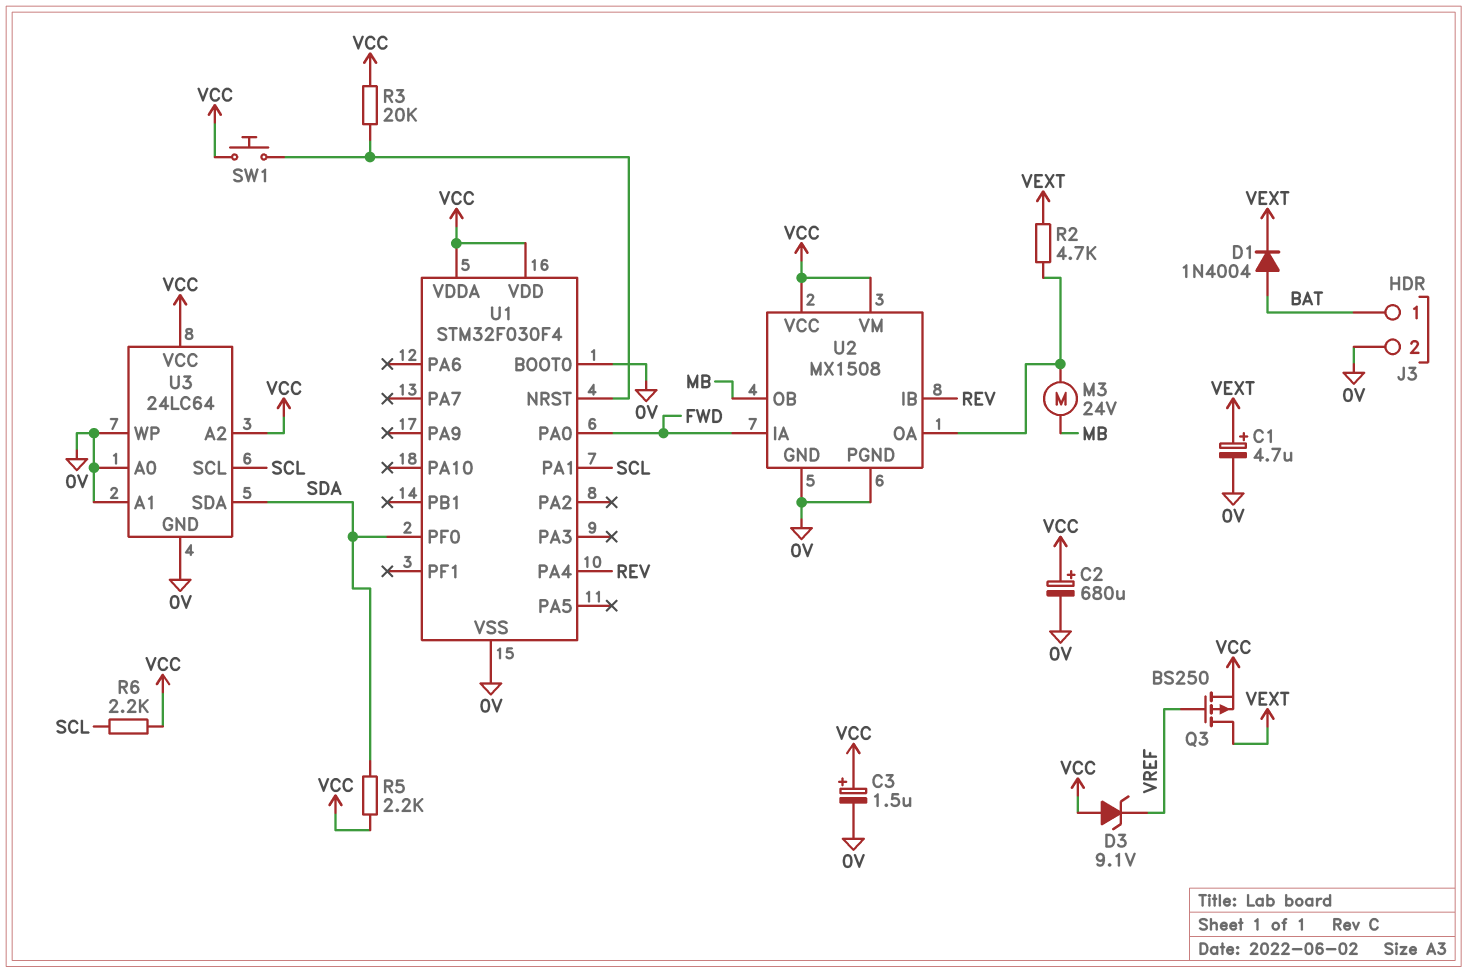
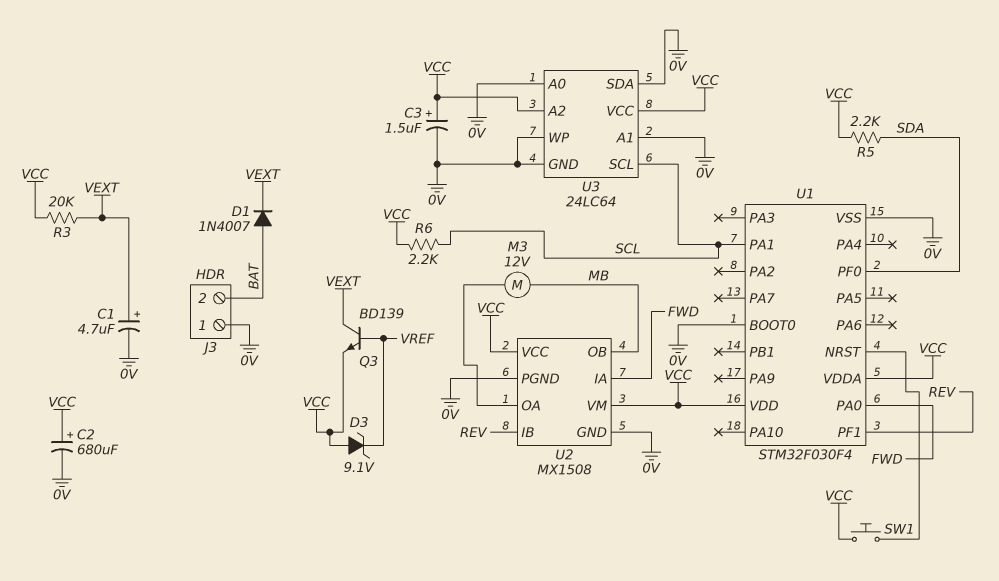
D1: diode 1N4004 (A BAT, K VEXT) -> diode 1N4007 (A BAT, K VEXT)
J3 pin 1: BAT -> 0V
J3 pin 2: 0V -> BAT
M3: motor 24V (MB, U2/OA) -> motor 12V (MB, U2/OA)
Q3: PMOS BS250 (G VREF, D VEXT, S VCC) -> NPN BD139 (B VREF, C VEXT, E VCC)
R2: 4.7k (U2/OA, VEXT) -> none
R3: 20k (U1/NRST, VCC) -> 20k (VCC, VEXT)
U1 pin PA4: REV -> none
U1 pin PF1: none -> REV
U3 pin SDA: SDA -> 0V

